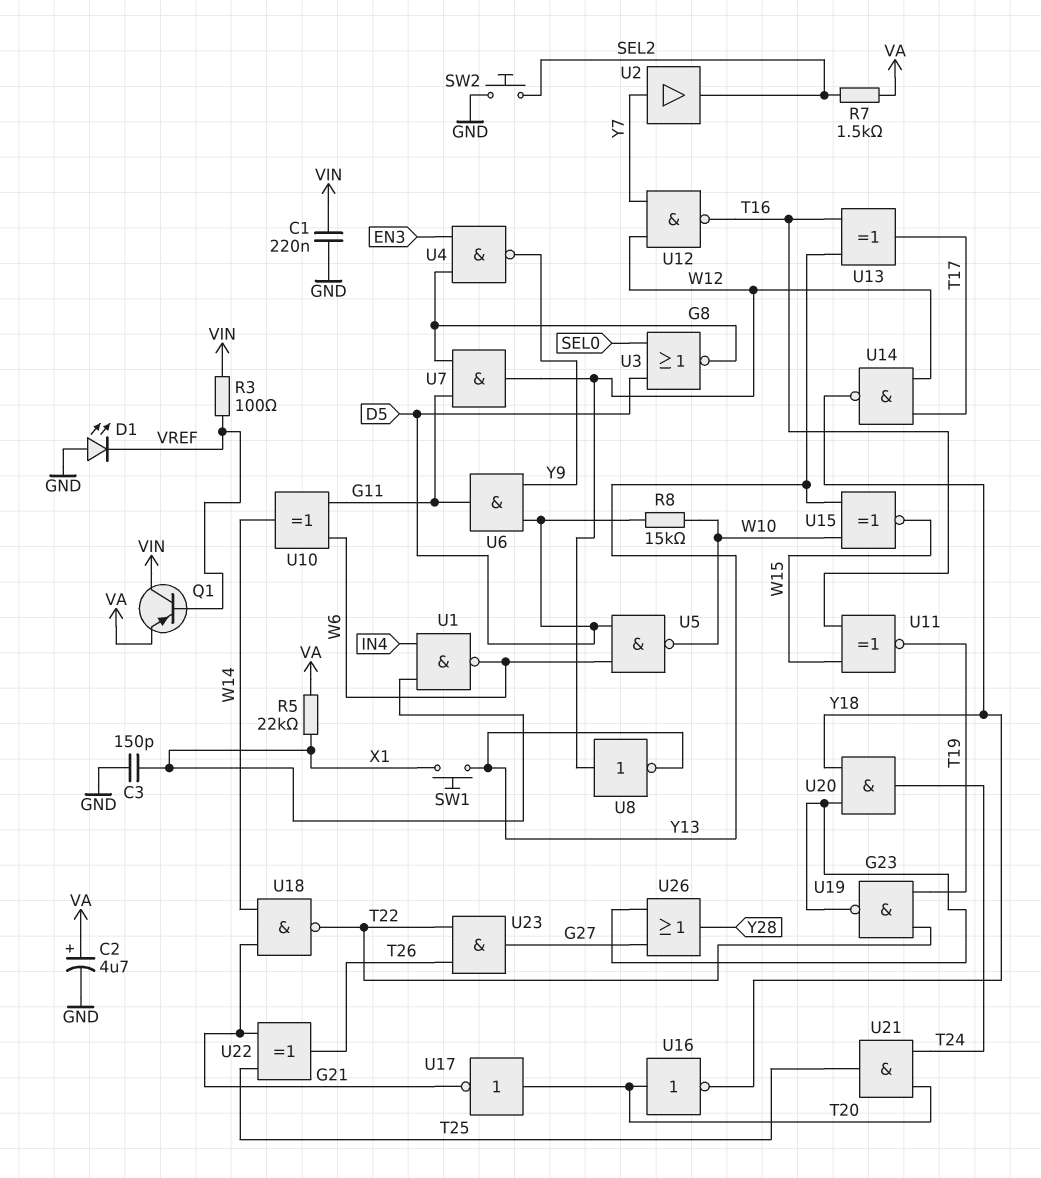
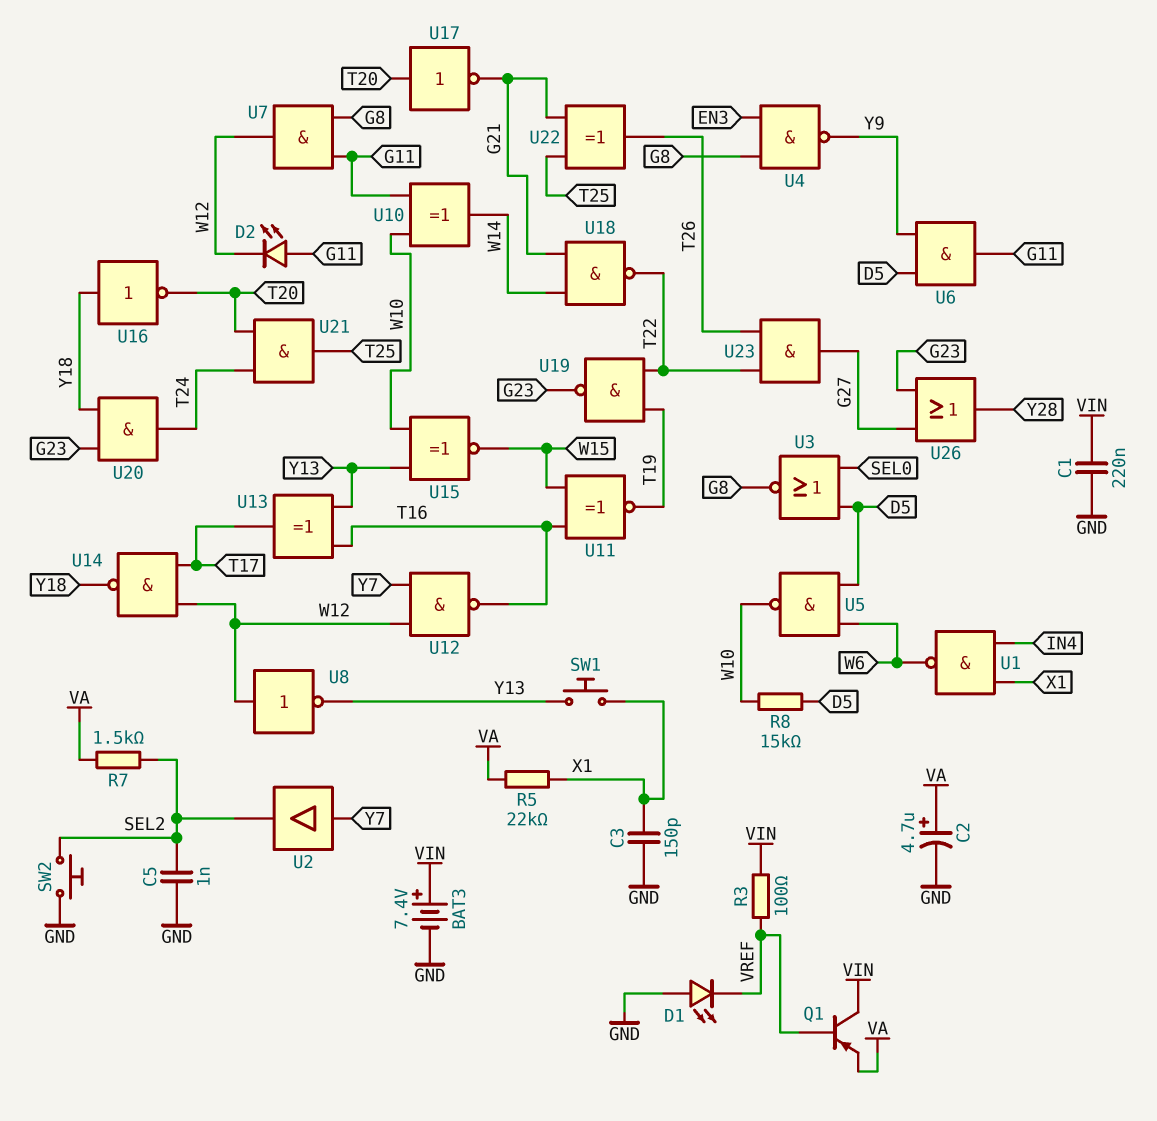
BAT3: none -> 7.4V (plus VIN, minus GND)
C5: none -> 1nF (GND, SEL2)
D2: none -> LED (A G11, K W12)
U10: XOR (in G11, in W6, out W14) -> XOR (in G11, in W10, out W14)
U16: NOT (in T20, out Y18) -> NOT (in Y18, out T20)

